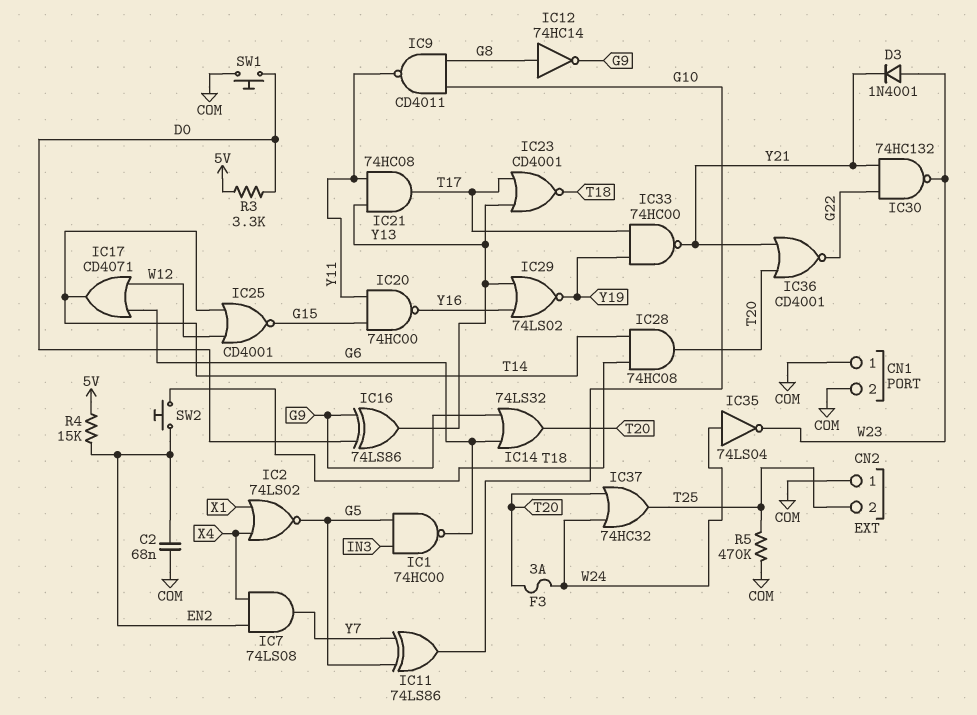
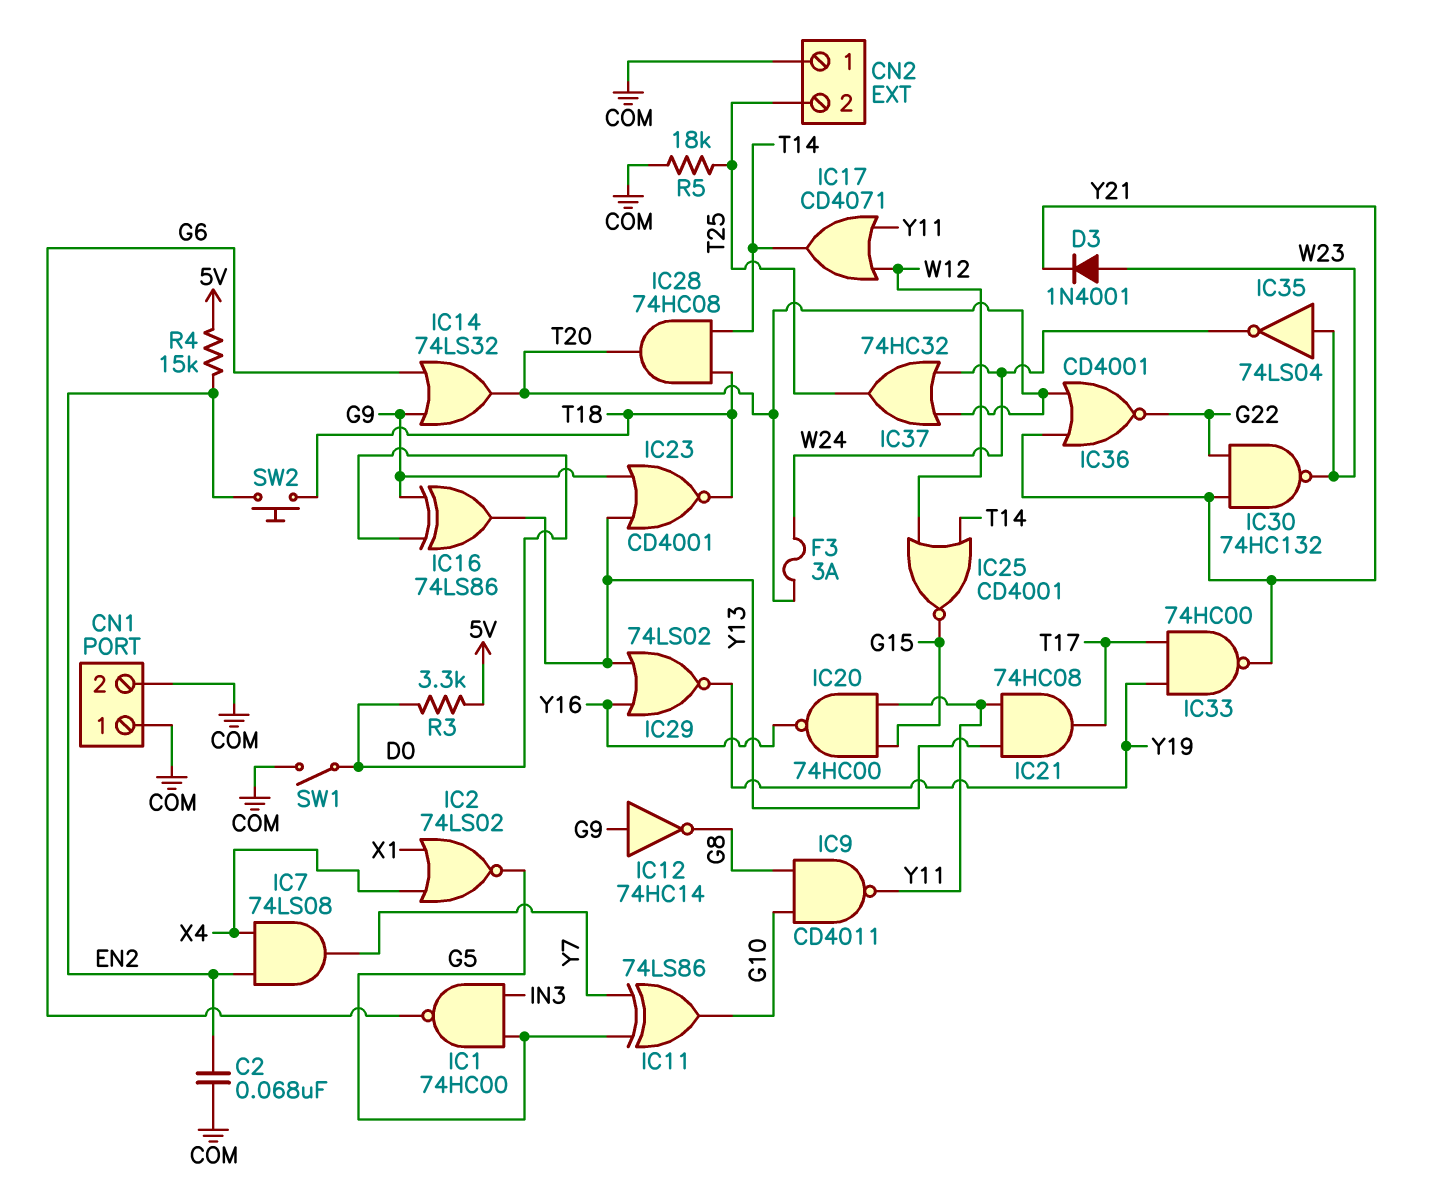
IC12: NOT 74HC14 (in G8, out G9) -> NOT 74HC14 (in G9, out G8)
IC17: OR CD4071 (in G6, in W12, out T14) -> OR CD4071 (in W12, in Y11, out T14)
IC23: NOR CD4001 (in T17, in Y13, out T18) -> NOR CD4001 (in G9, in Y13, out T18)
IC35: NOT 74LS04 (in W24, out W23) -> NOT 74LS04 (in W23, out W24)
R5: 470k (COM, T25) -> 18k (COM, T25)
SW1: button (COM, D0) -> switch (COM, D0)

